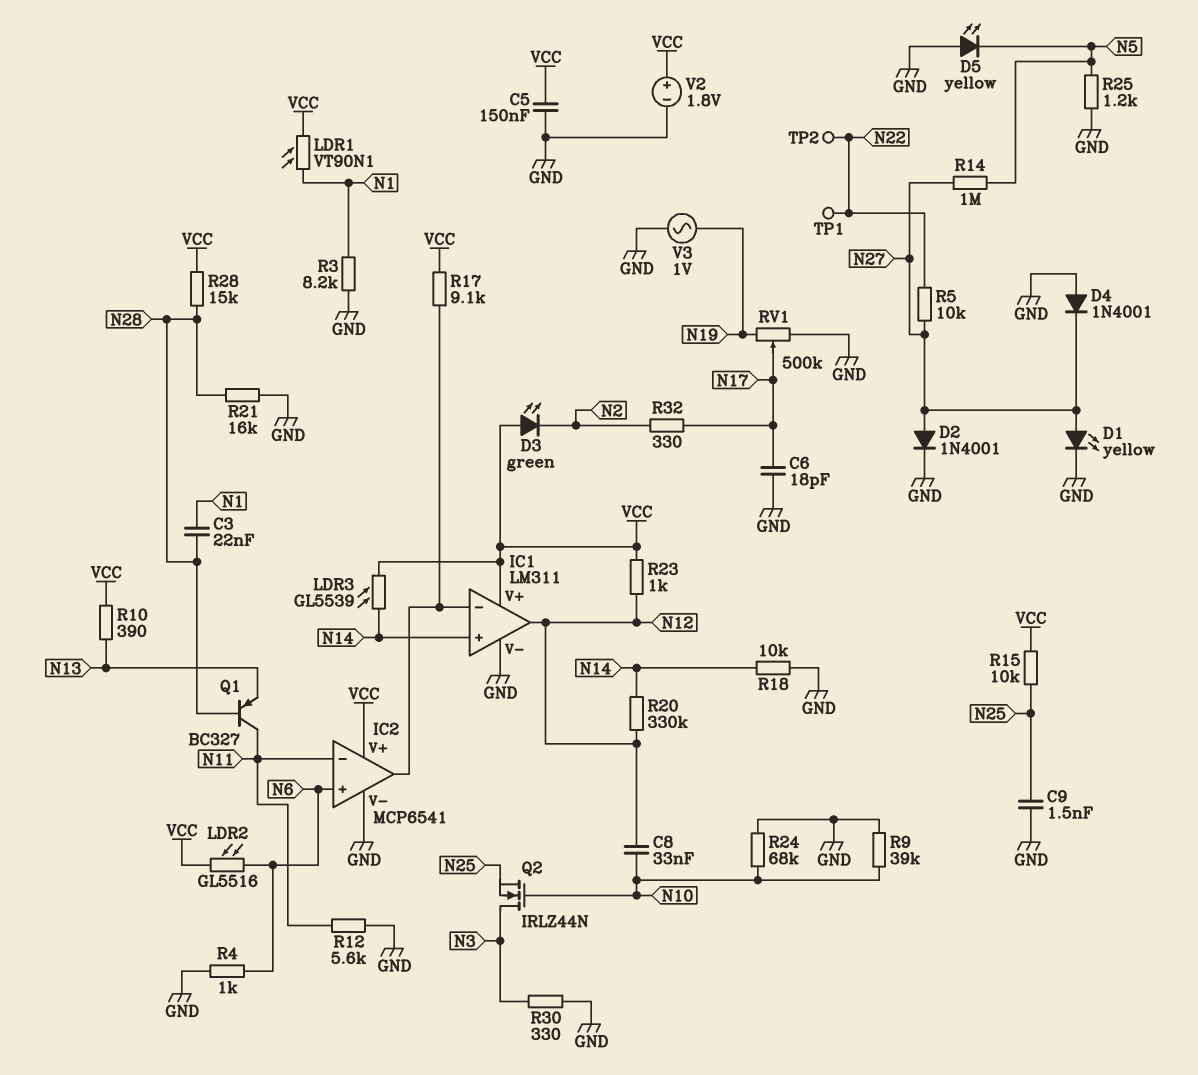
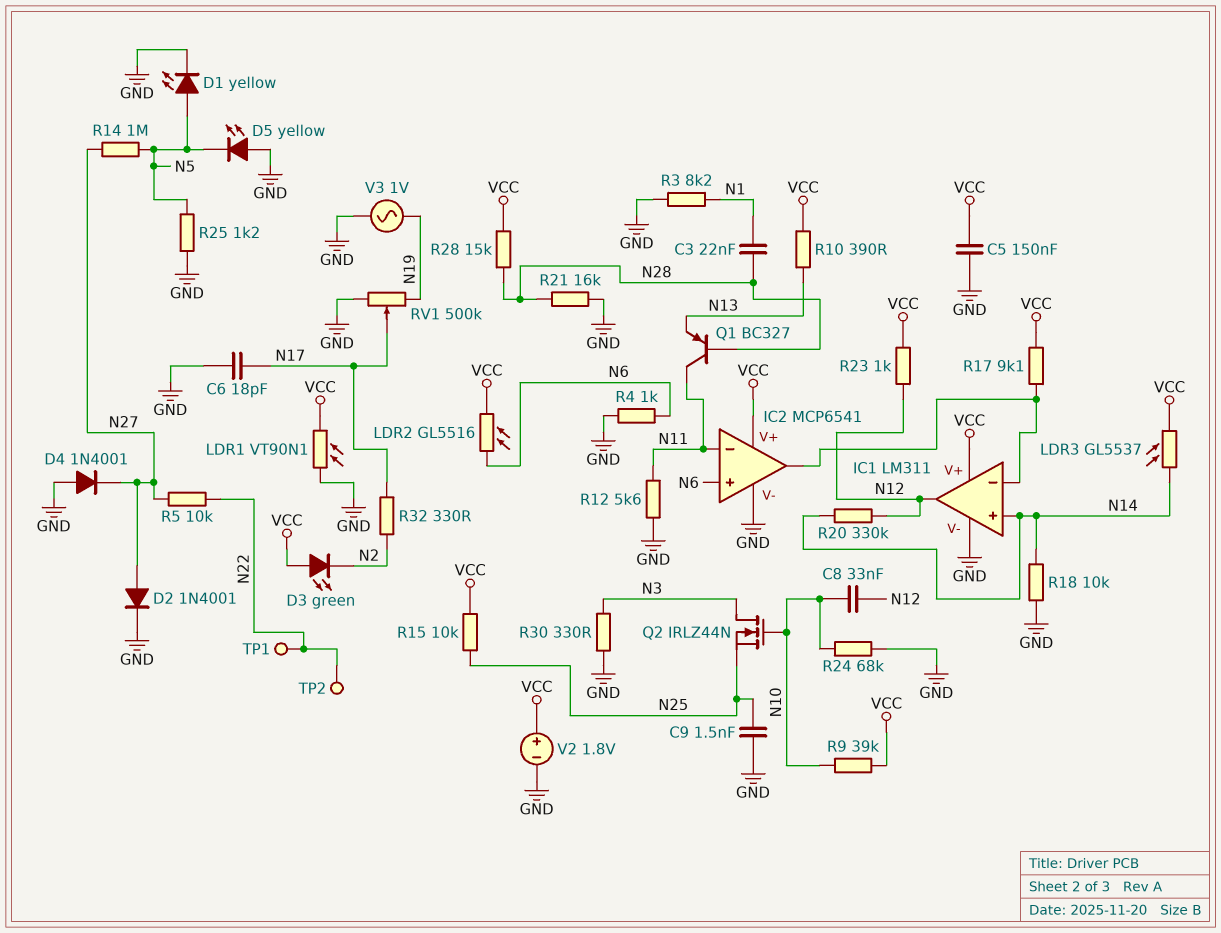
D1: LED yellow (A N27, K GND) -> LED yellow (A N5, K GND)
LDR1: VT90N1 (N1, VCC) -> VT90N1 (GND, VCC)
LDR3: GL5539 (N14, VCC) -> GL5537 (N14, VCC)
R9: 39k (GND, N10) -> 39k (N10, VCC)

